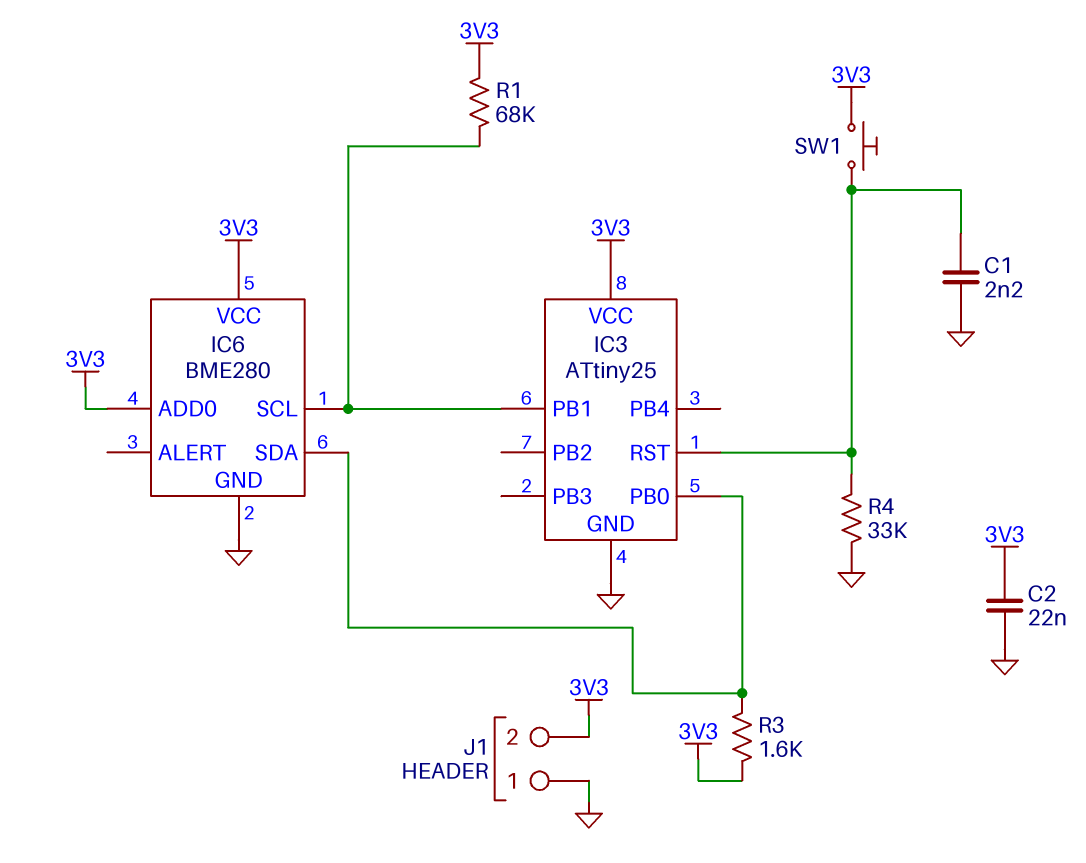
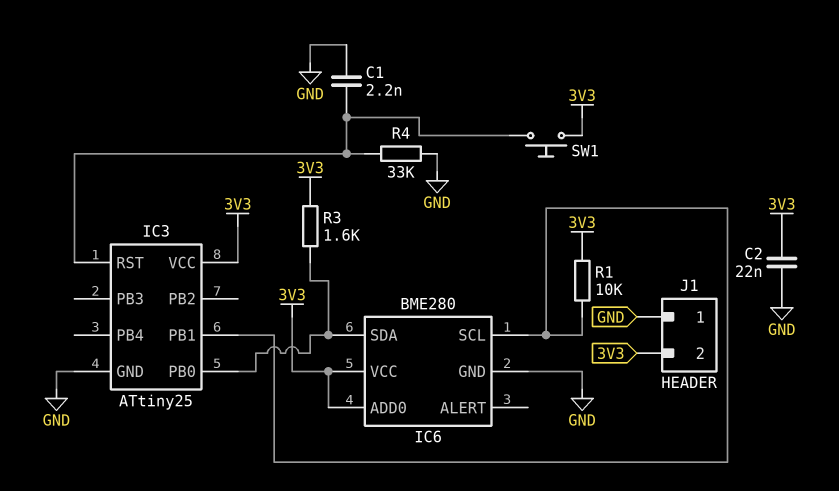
R1: 68k (3V3, IC3/PB1) -> 10k (3V3, IC3/PB1)

